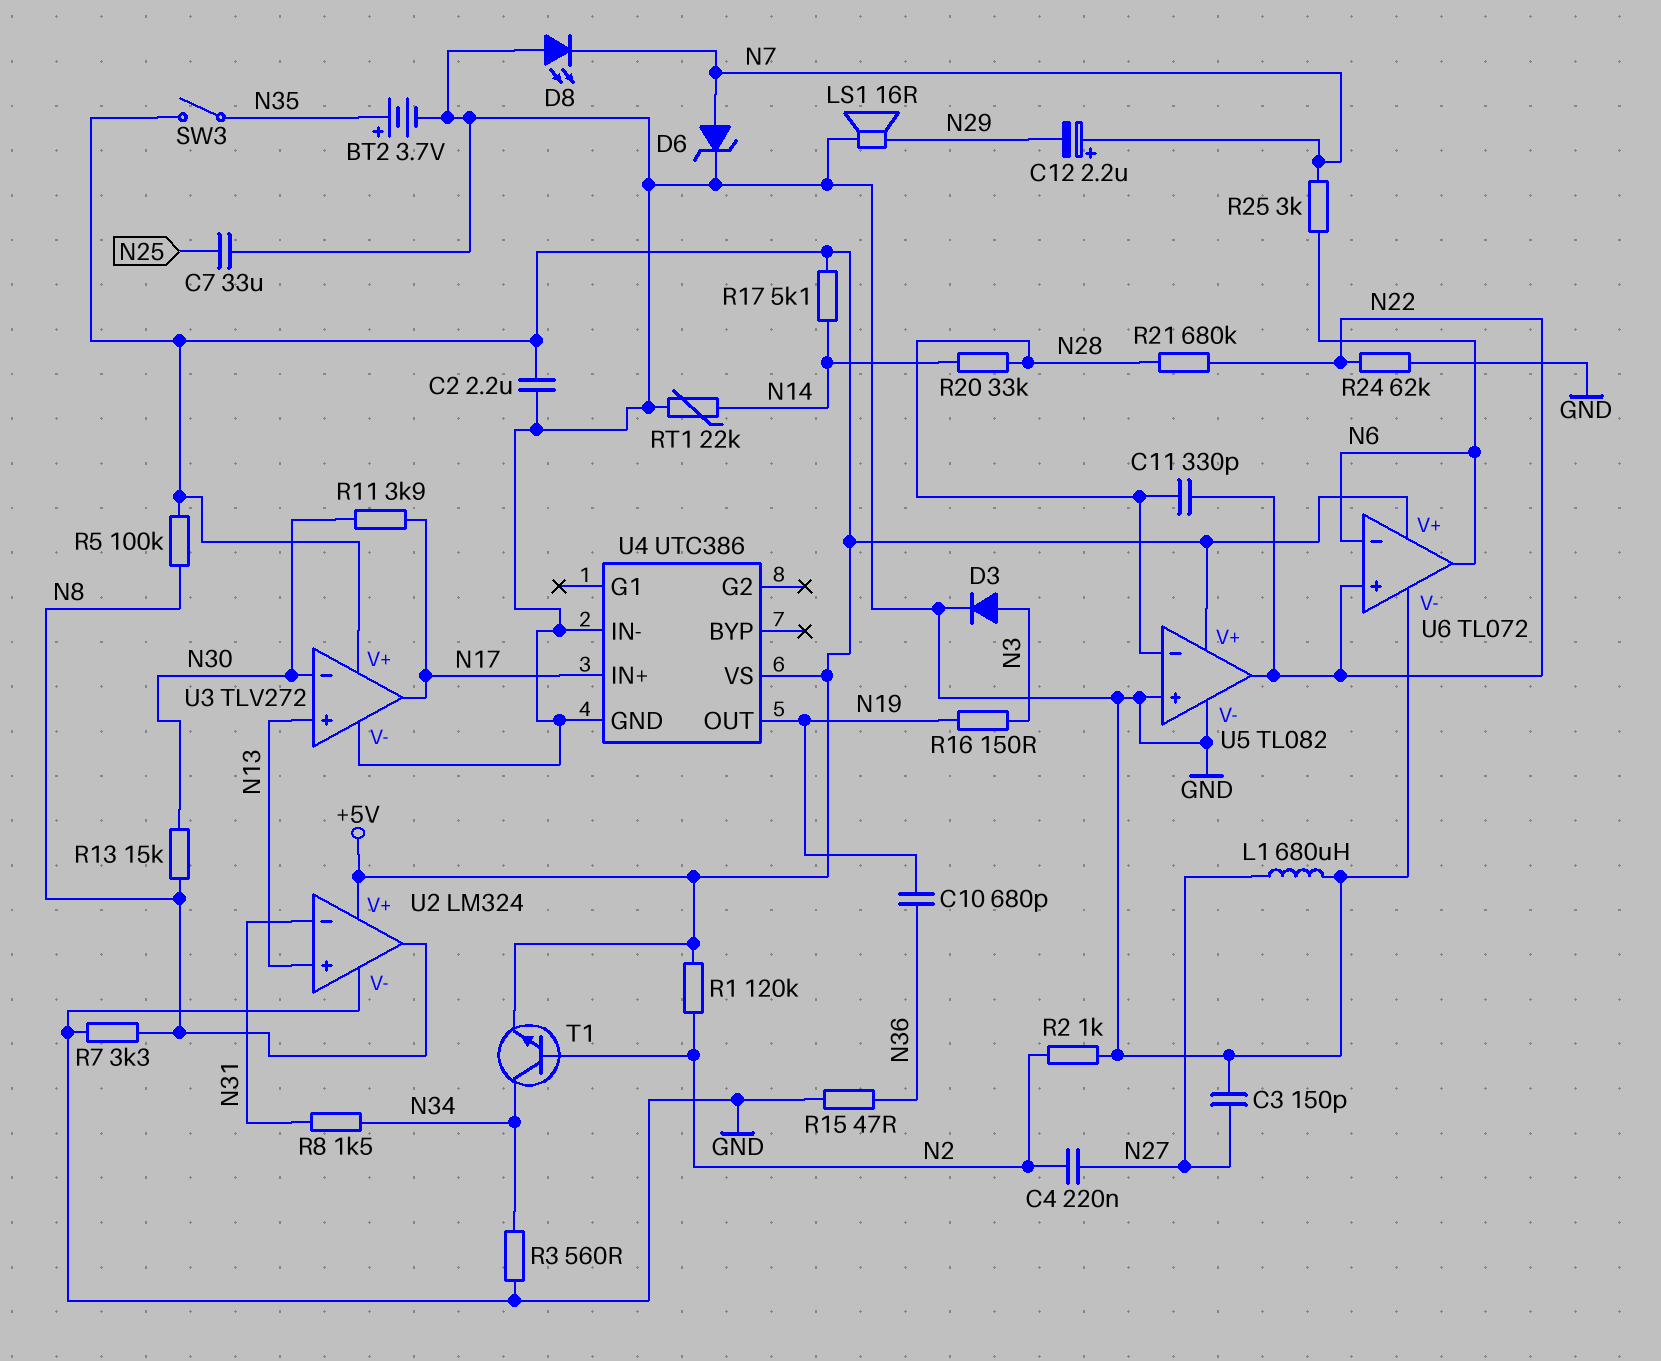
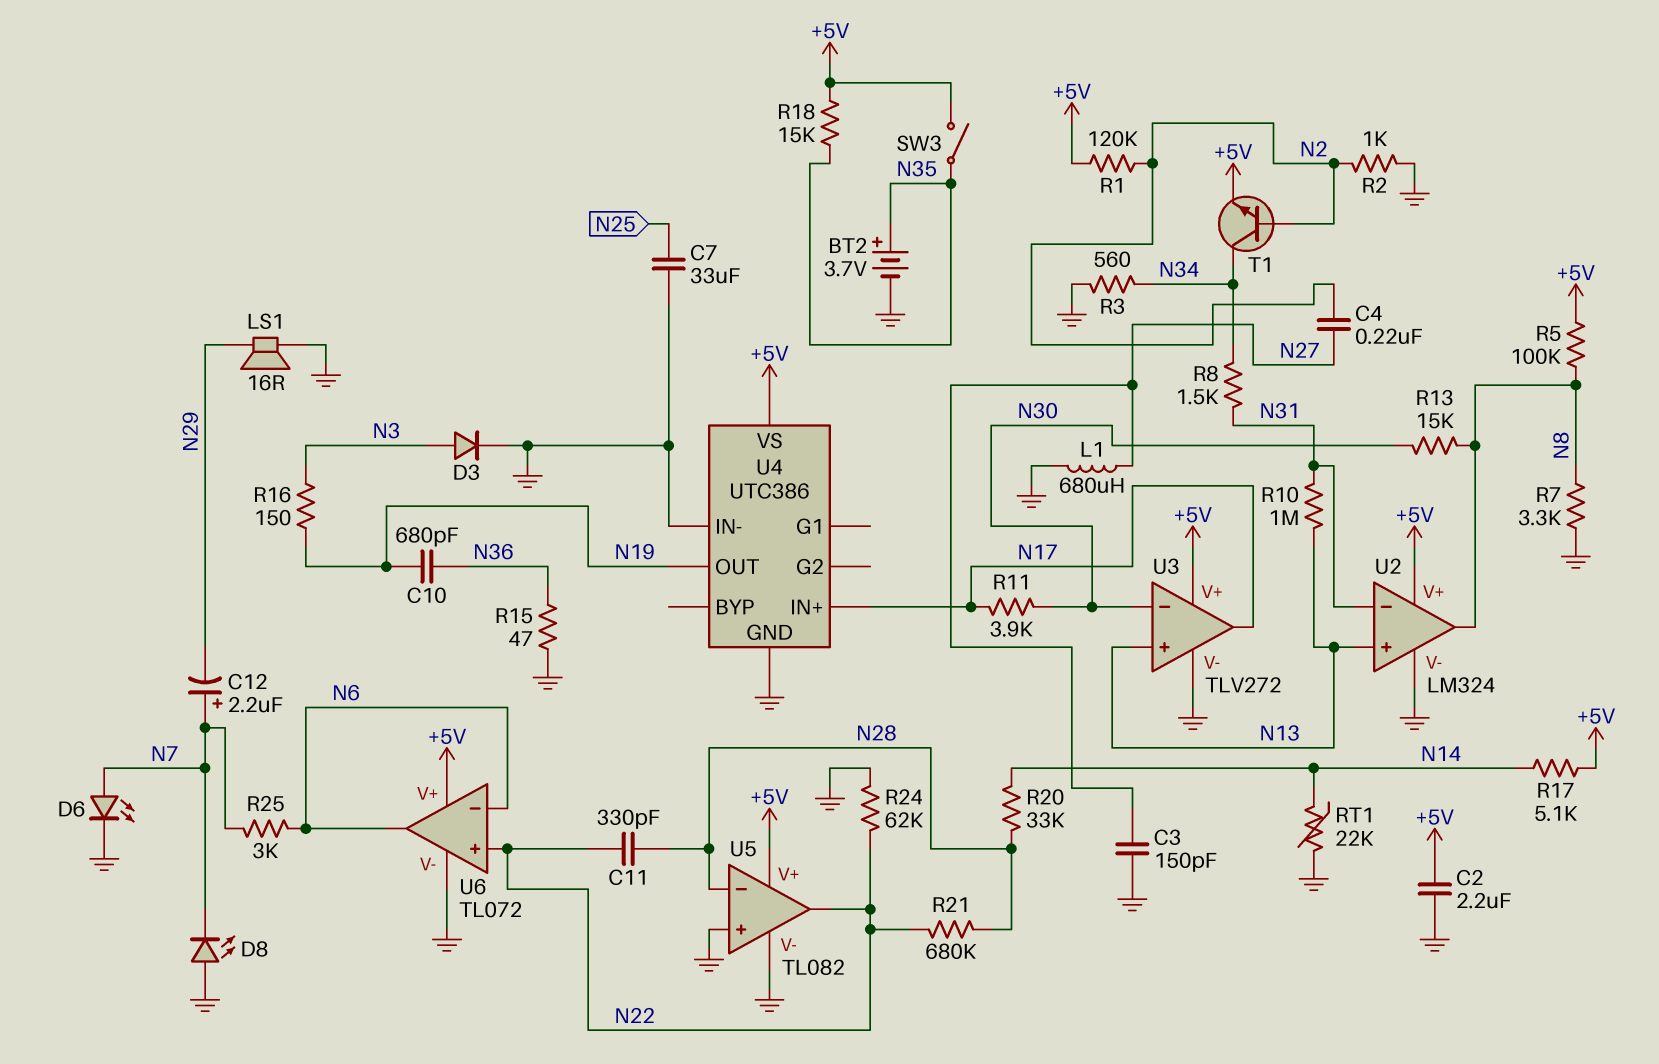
D6: zener (A N7, K GND) -> LED (A N7, K GND)
R10: none -> 1M (N13, N31)
R18: none -> 15k (+5V, N35)

